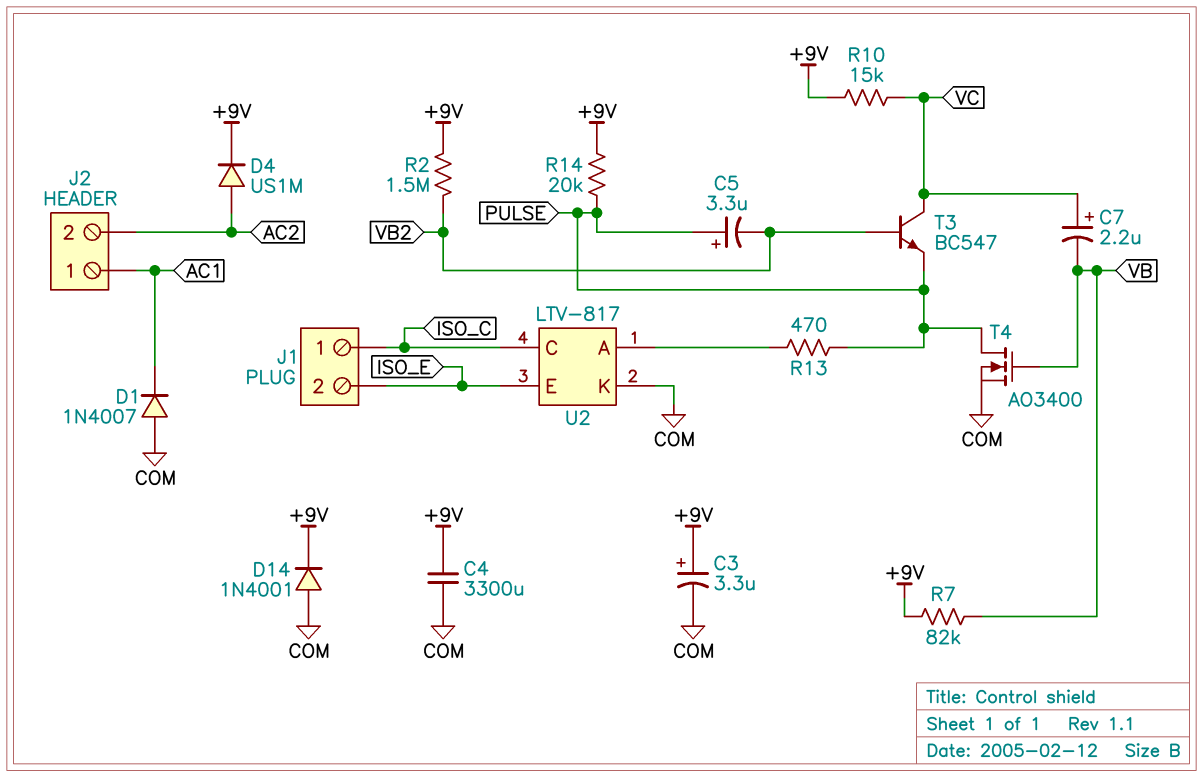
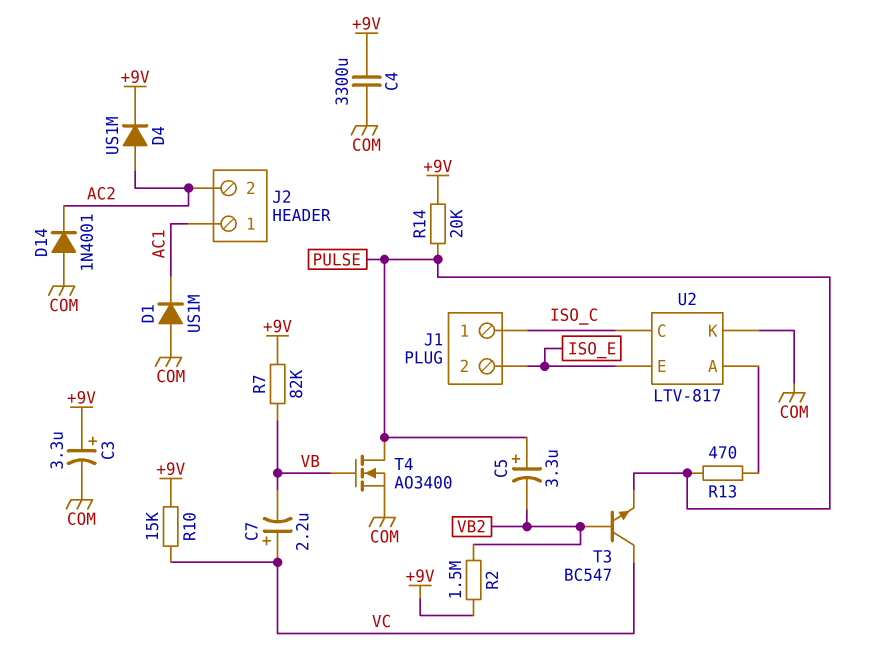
D1: diode 1N4007 (A COM, K AC1) -> diode US1M (A COM, K AC1)
D14: diode 1N4001 (A COM, K +9V) -> diode 1N4001 (A COM, K AC2)

